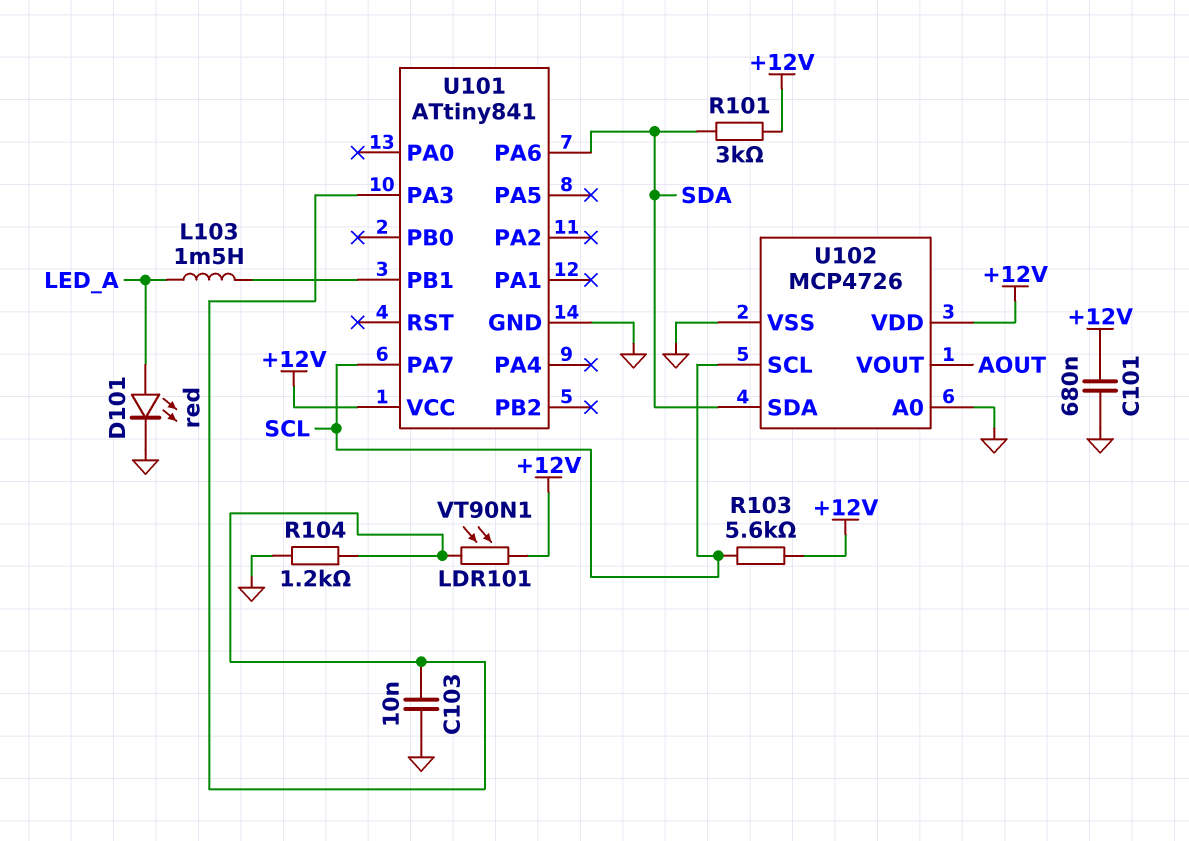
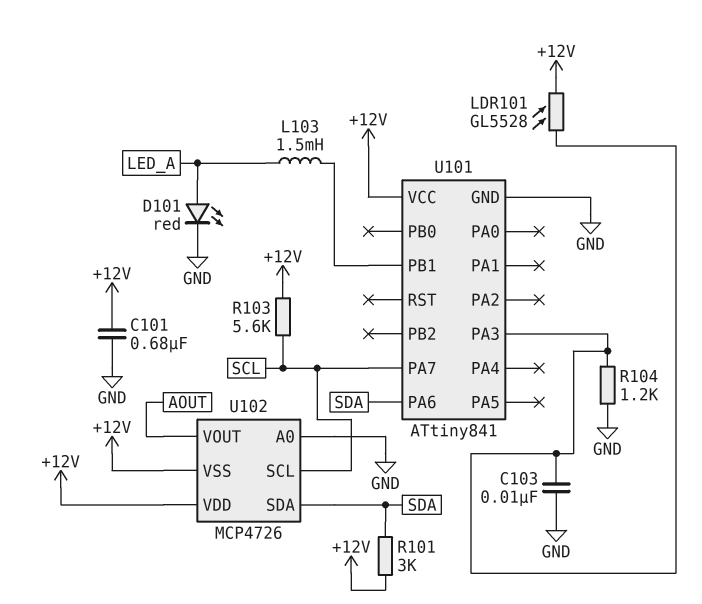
LDR101: VT90N1 (+12V, U101/PA3) -> GL5528 (+12V, U101/PA3)
U102 pin VSS: GND -> +12V

